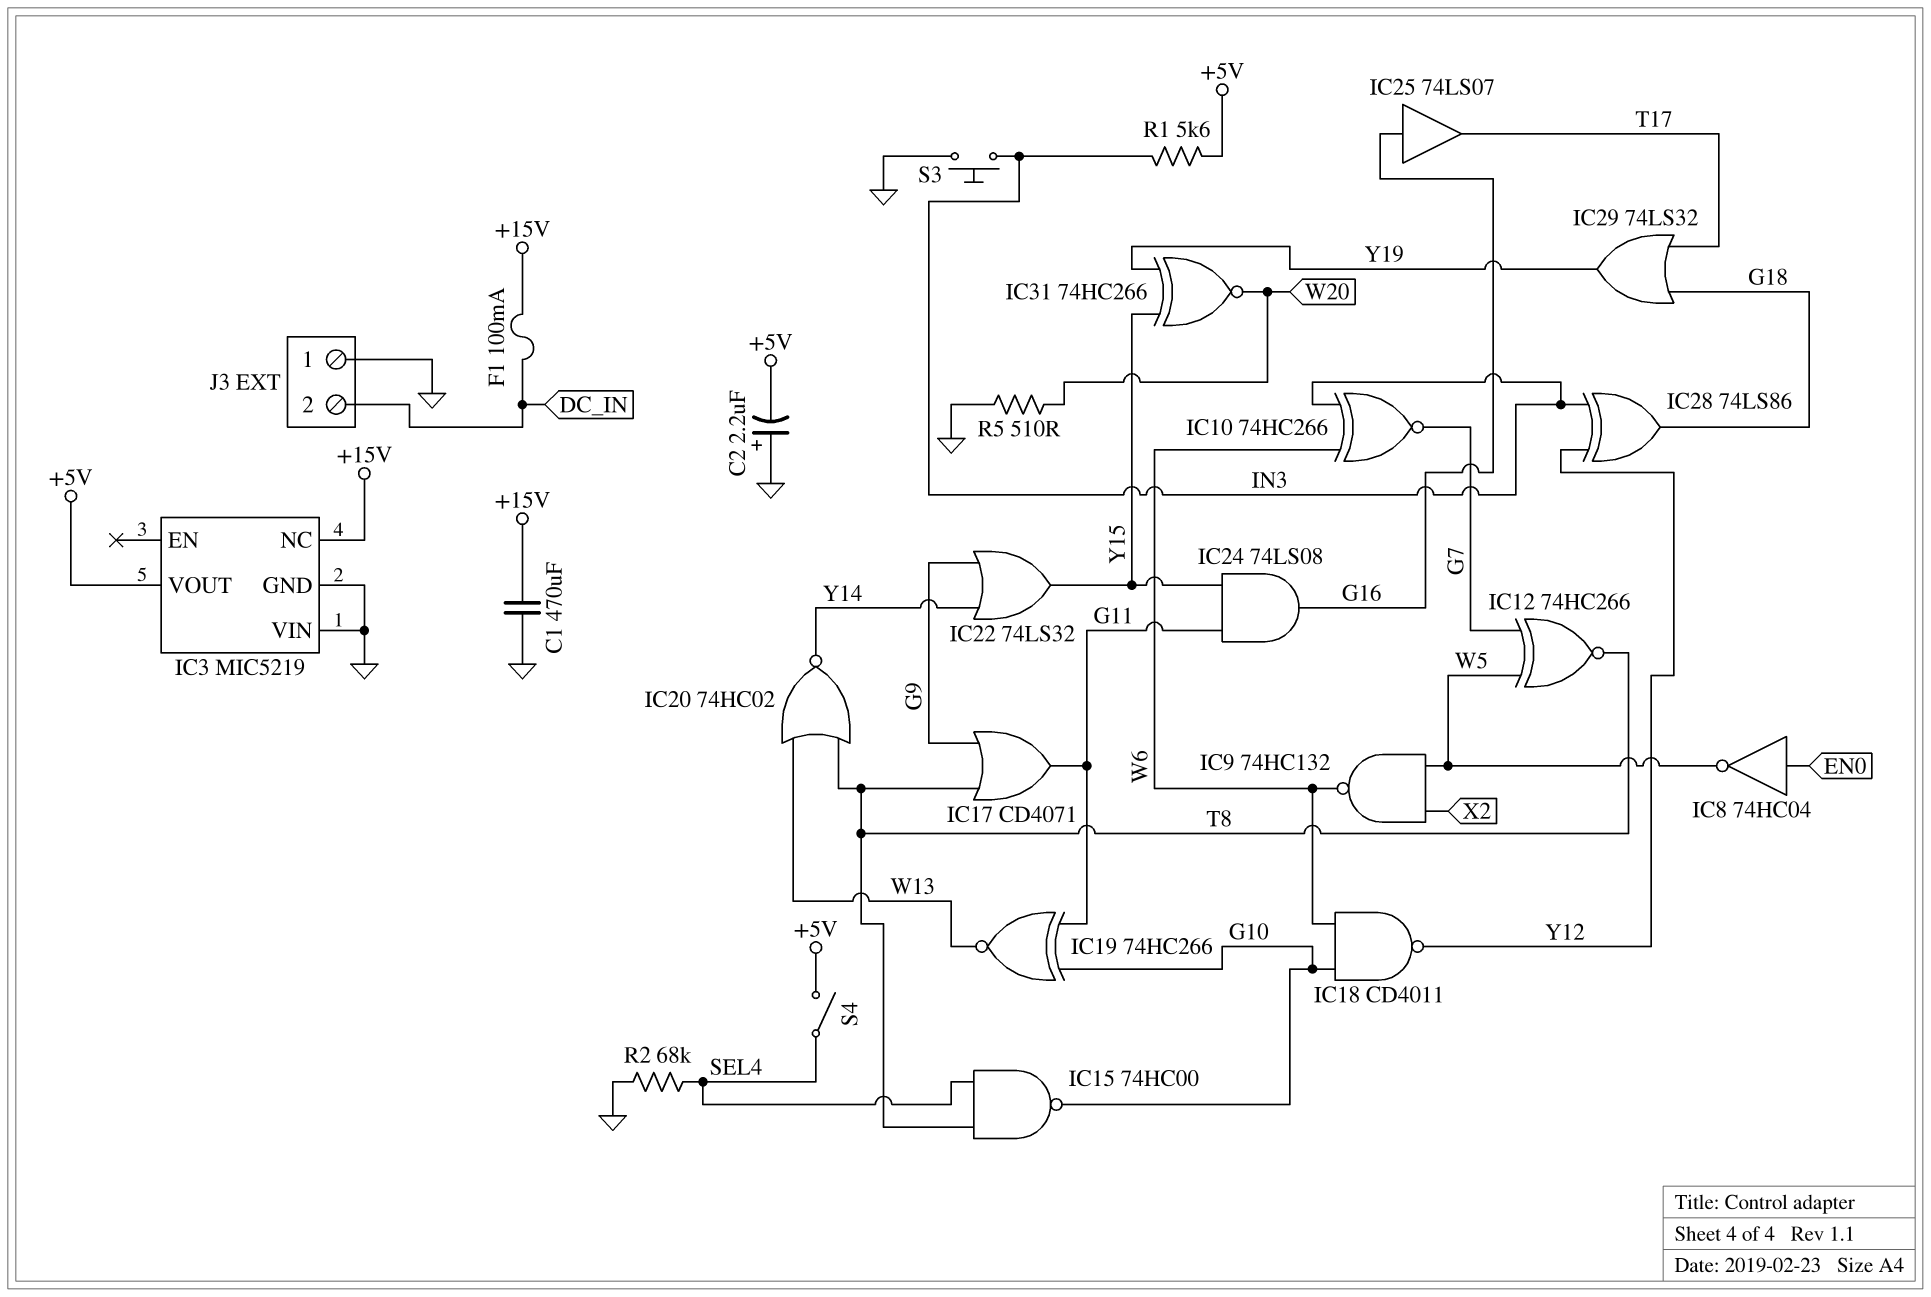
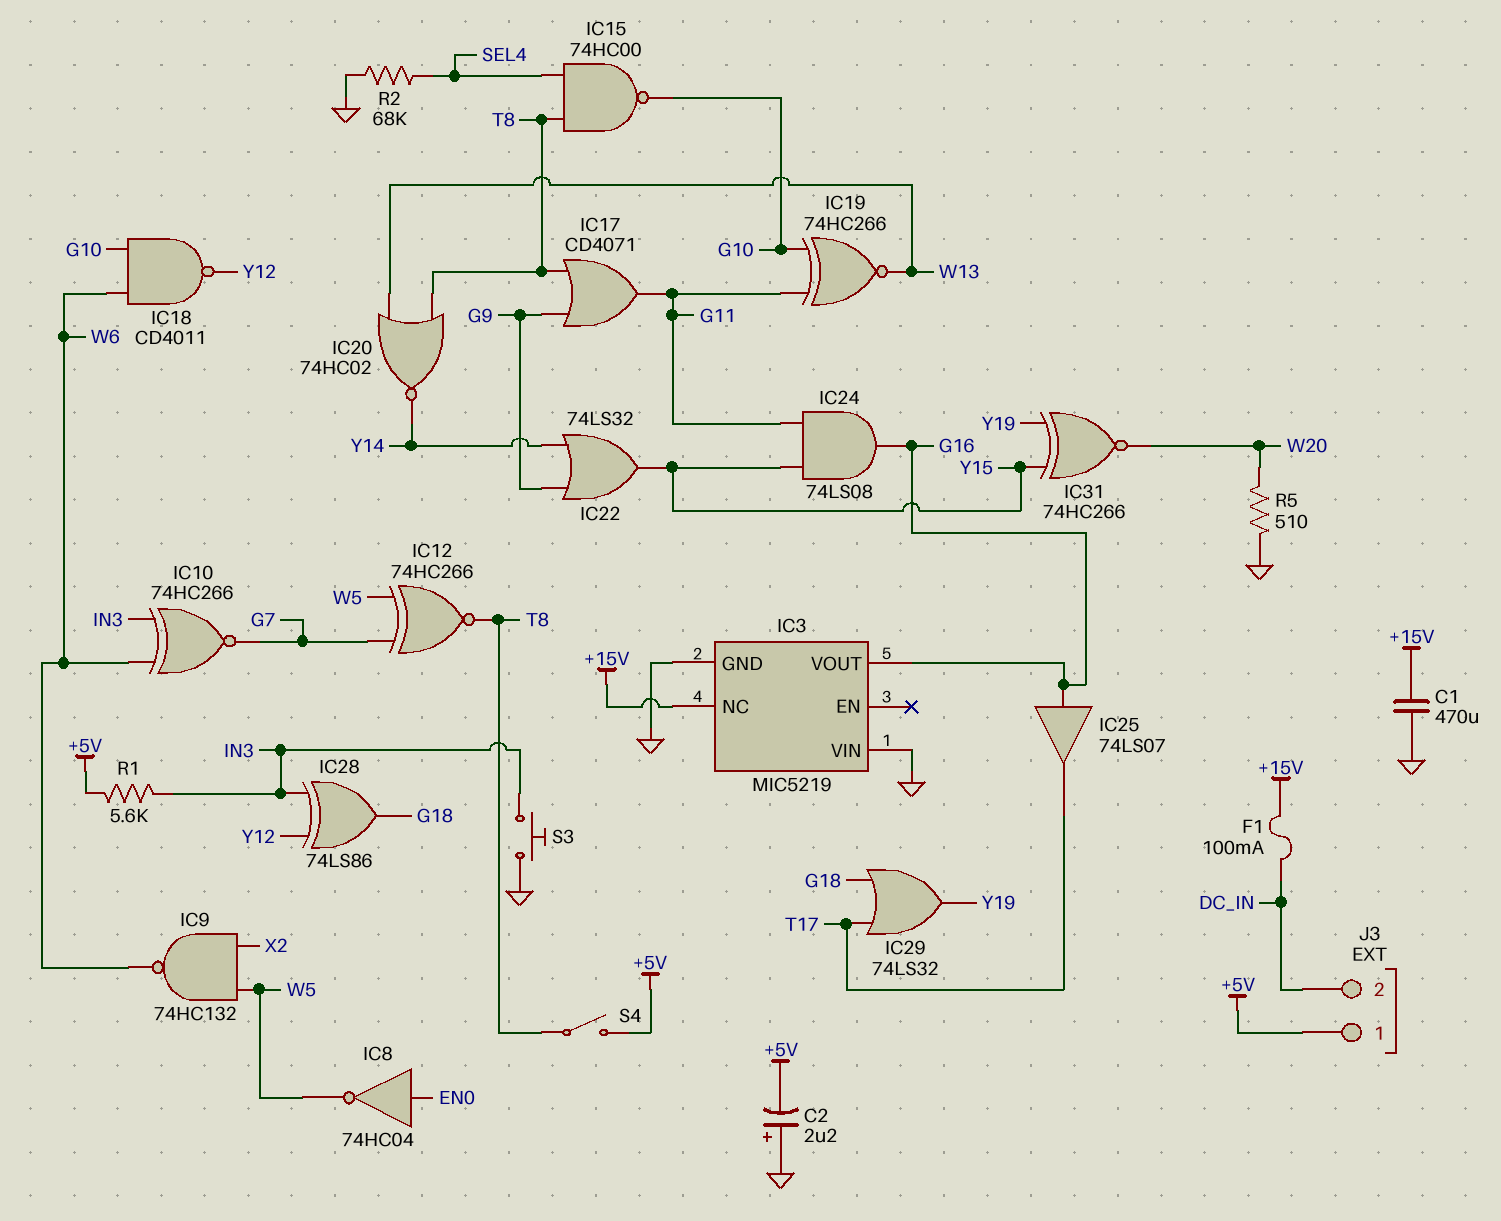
IC3 pin VOUT: +5V -> G16
J3 pin 1: GND -> +5V
S4: switch (+5V, SEL4) -> switch (+5V, T8)

